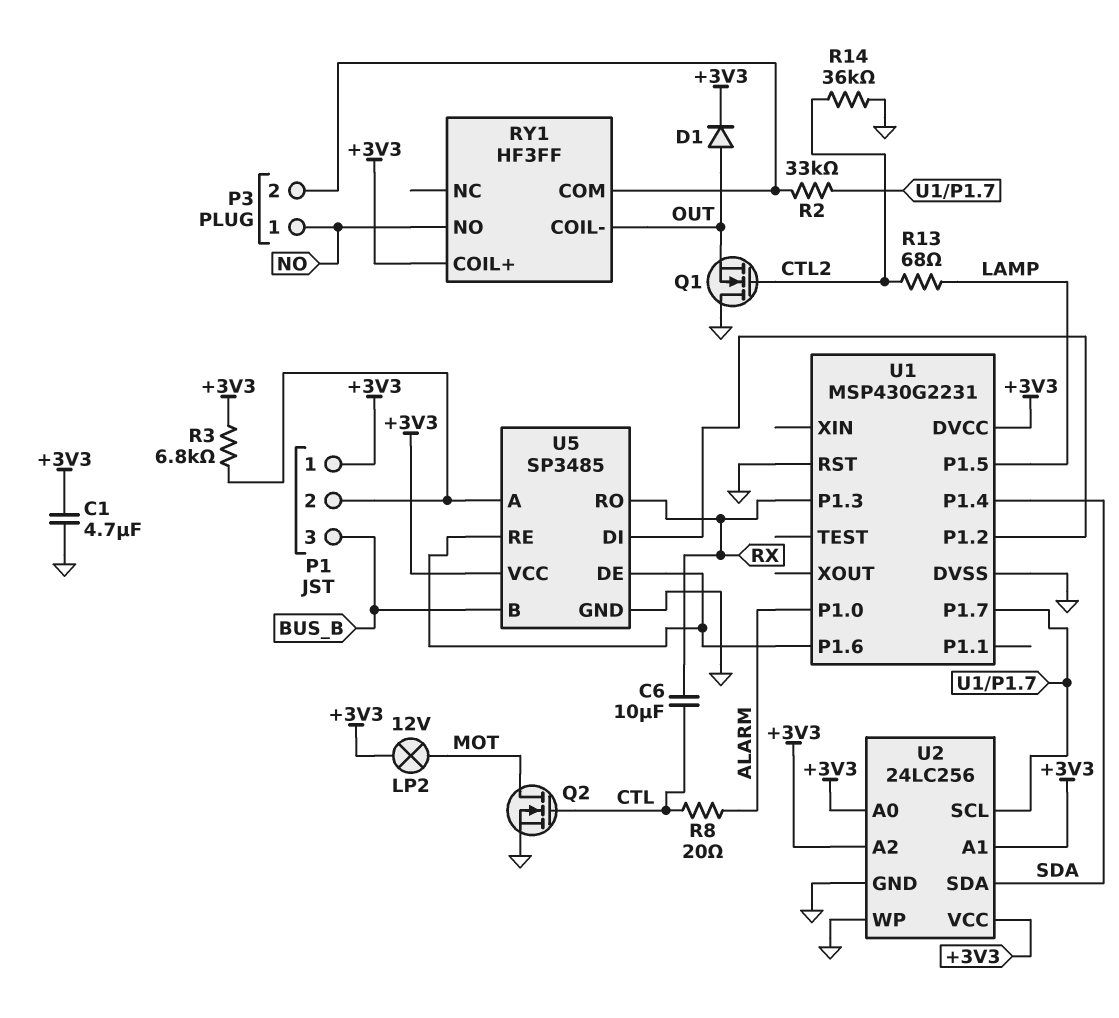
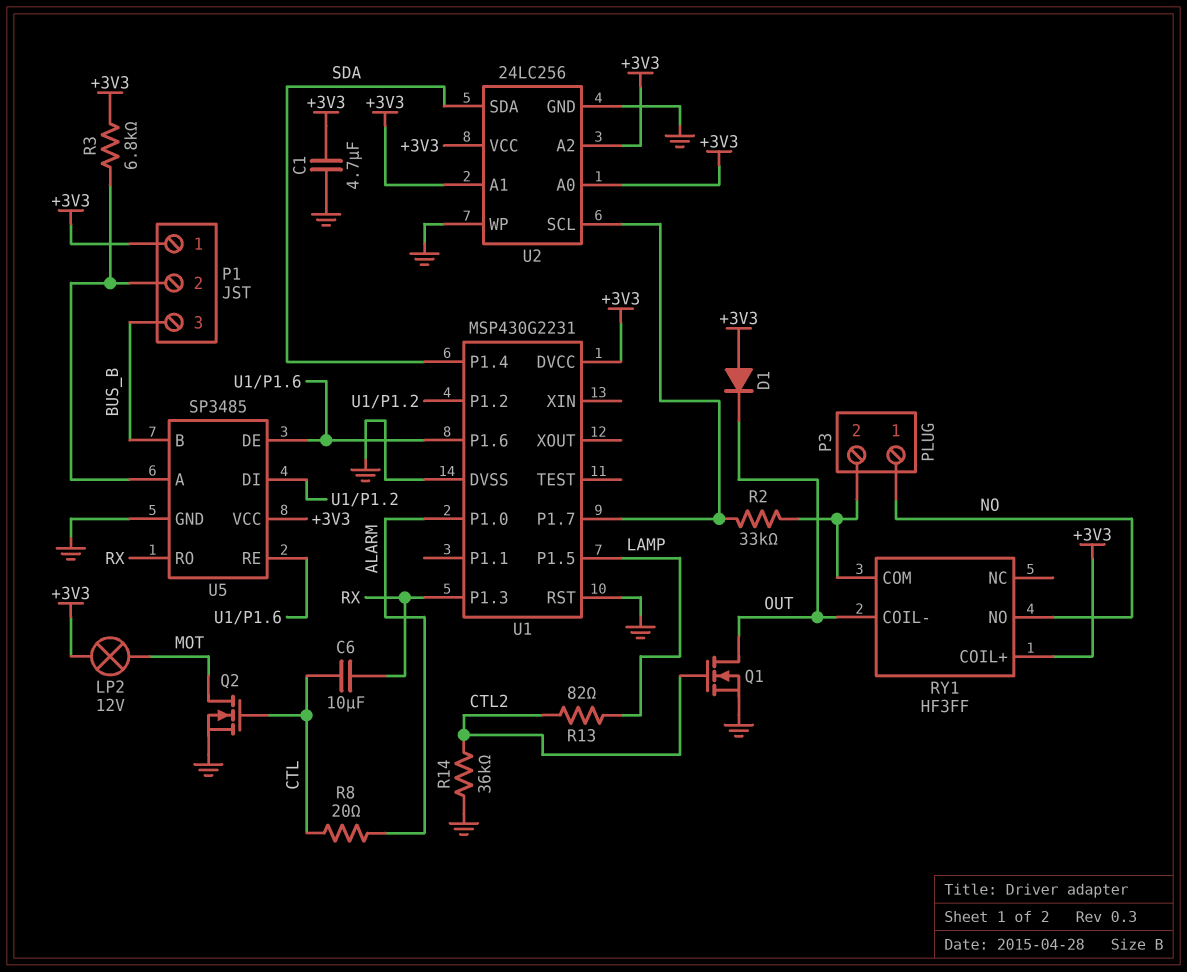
D1: diode (A OUT, K +3V3) -> diode (A +3V3, K OUT)
Q1: NMOS (G CTL2, D GND, S OUT) -> NMOS (G CTL2, D OUT, S GND)
R13: 68 (CTL2, LAMP) -> 82 (CTL2, LAMP)

